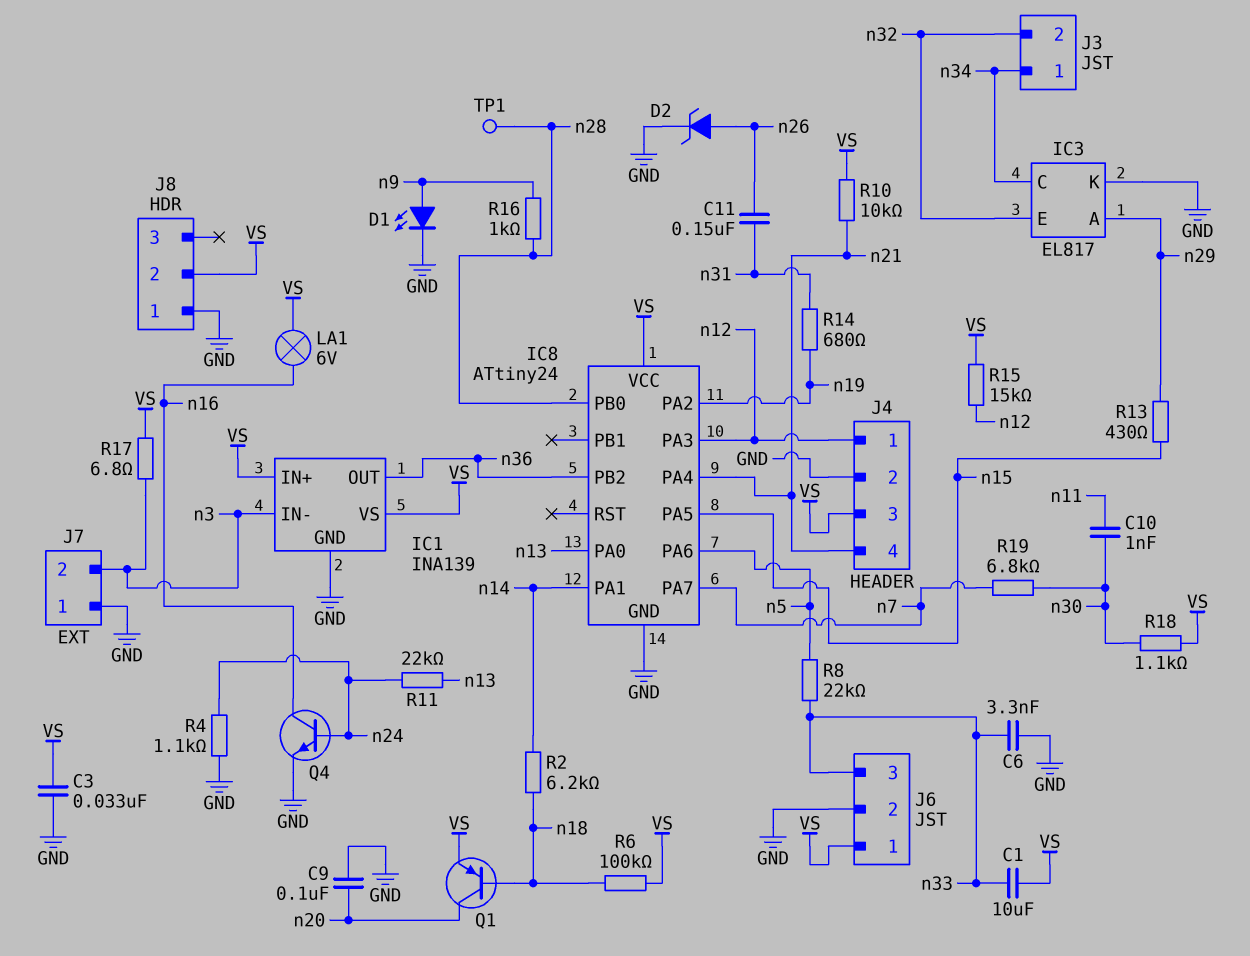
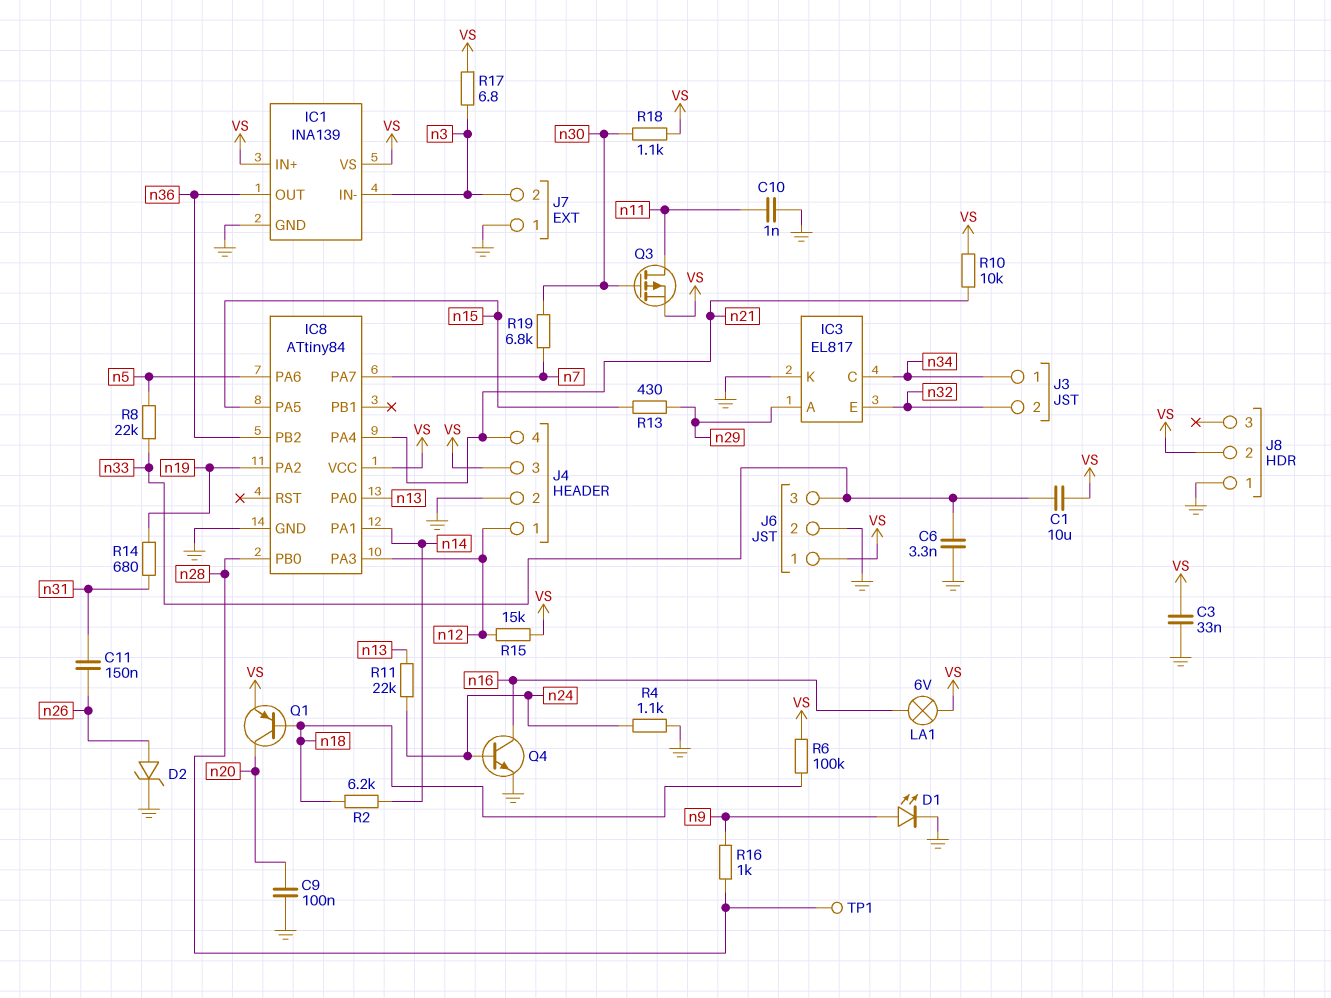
C10: 1nF (n11, n30) -> 1nF (GND, n11)
IC8: ATtiny24 -> ATtiny84
Q3: none -> PMOS (G n30, D n11, S VS)

